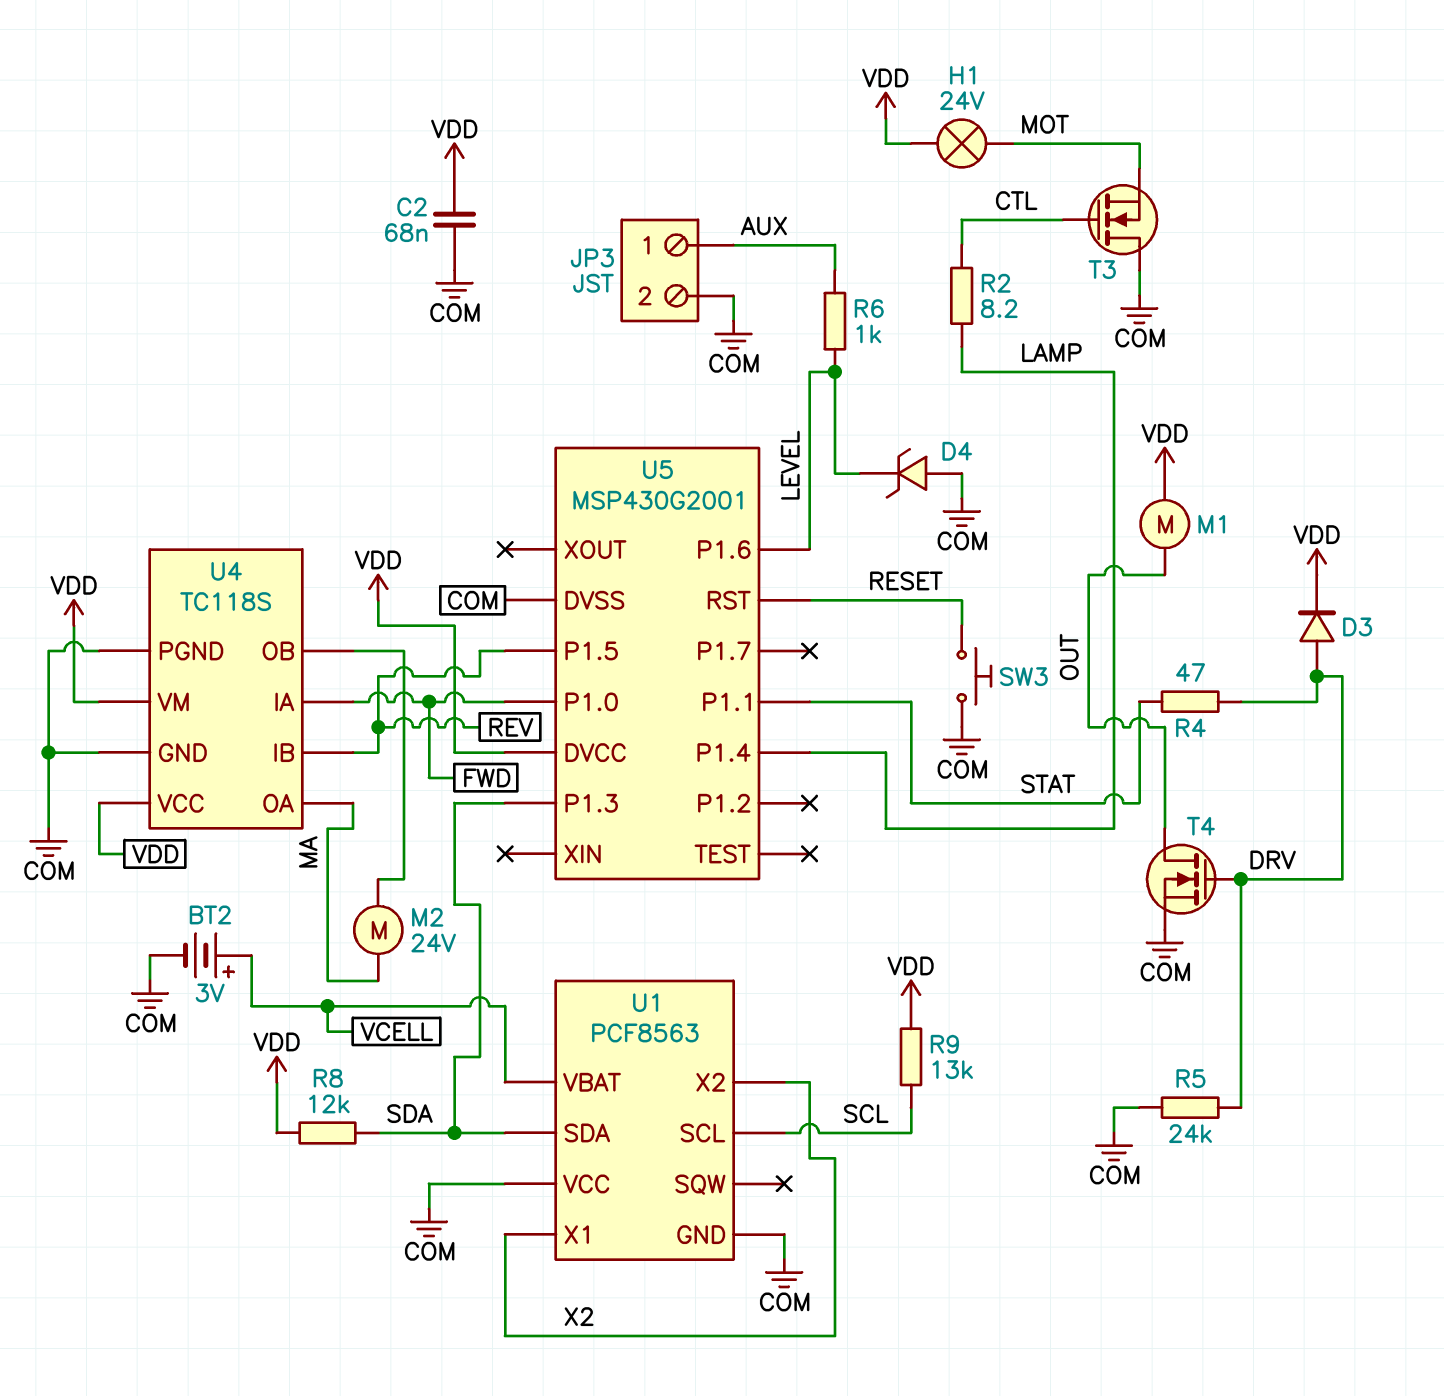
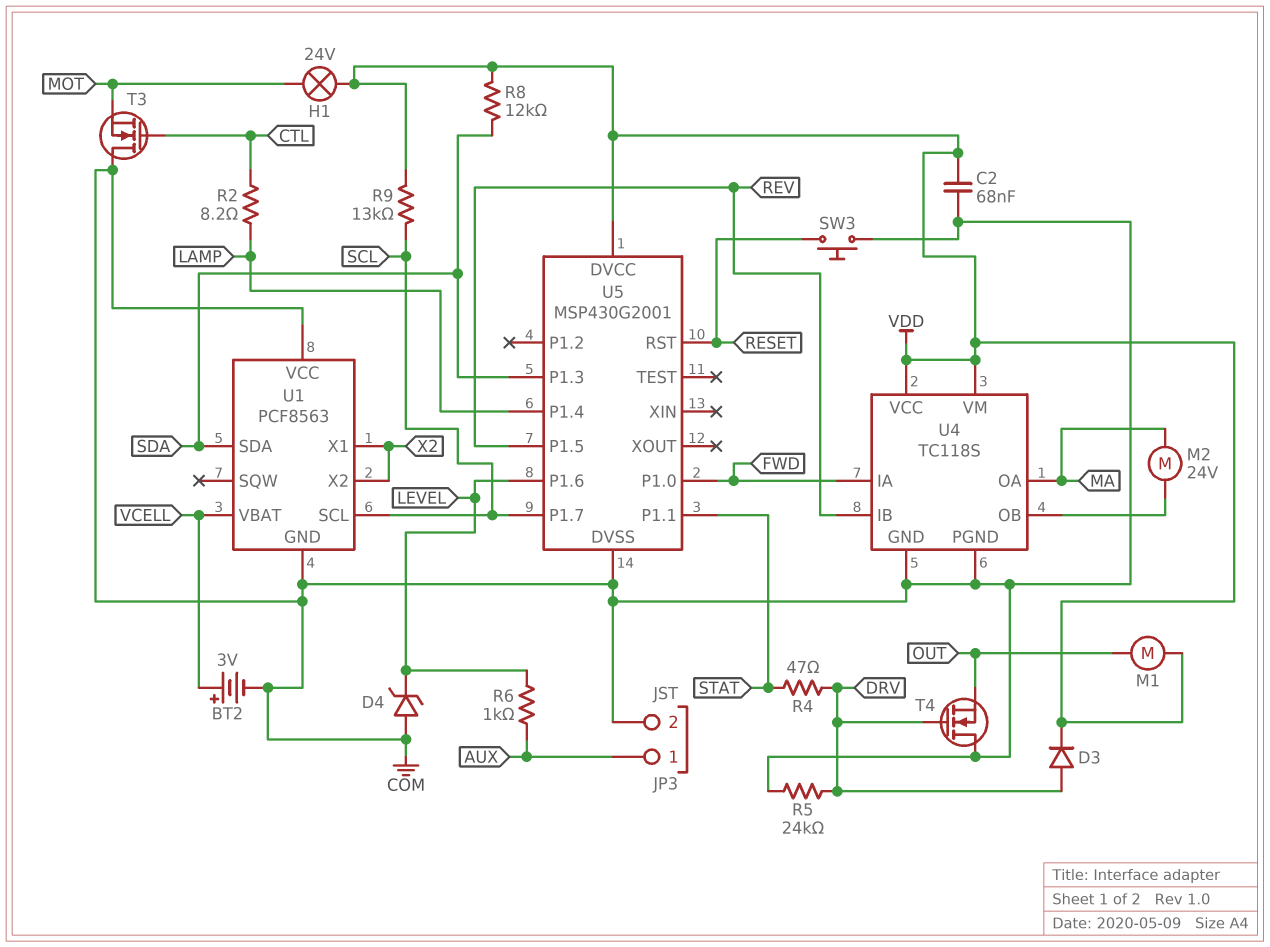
T4: NMOS (G DRV, D OUT, S COM) -> NMOS (G DRV, D COM, S OUT)
U5 pin P1.7: none -> SCL

